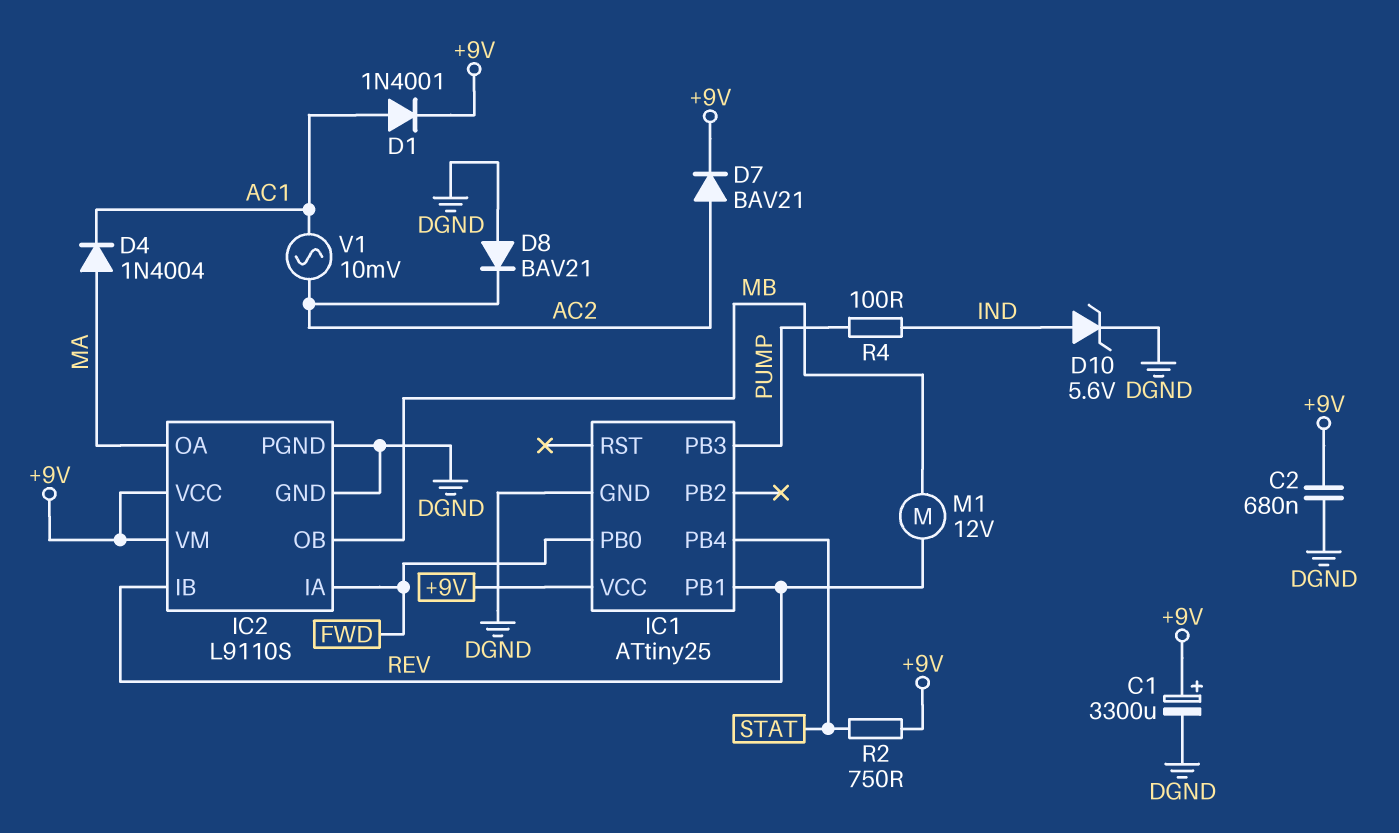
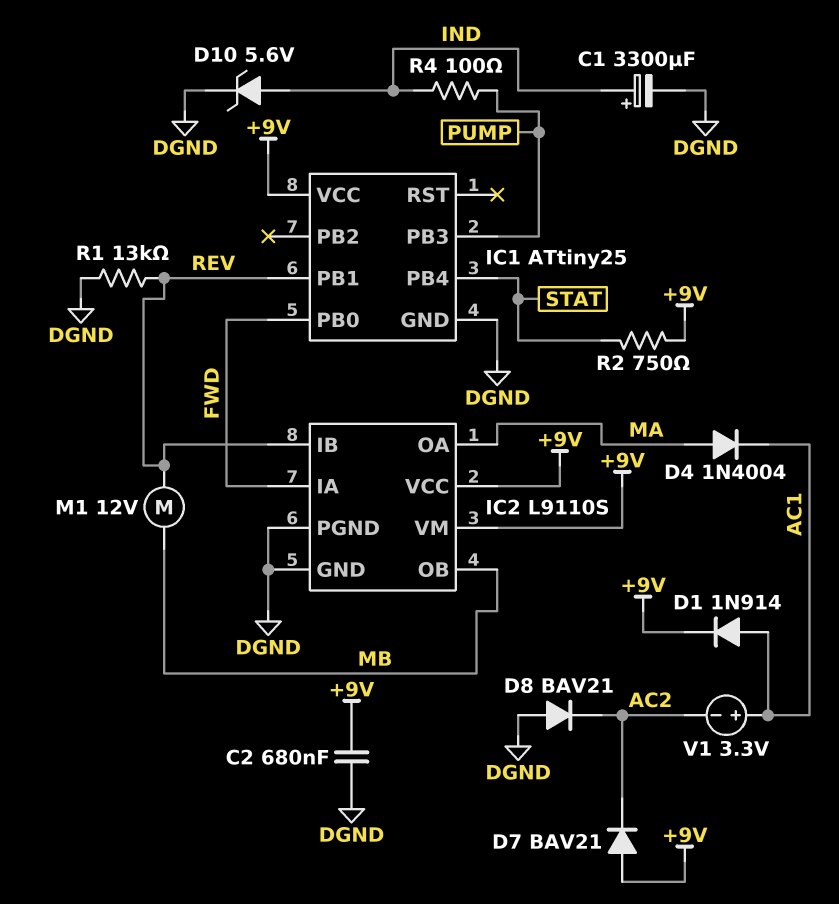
C1: 3300uF (plus +9V, minus DGND) -> 3300uF (plus IND, minus DGND)
D1: diode 1N4001 (A AC1, K +9V) -> diode 1N914 (A AC1, K +9V)
D7: diode BAV21 (A AC2, K +9V) -> diode BAV21 (A +9V, K AC2)
R1: none -> 13k (DGND, REV)
V1: AC 10mV (AC1, AC2) -> 3.3V (plus AC1, minus AC2)

